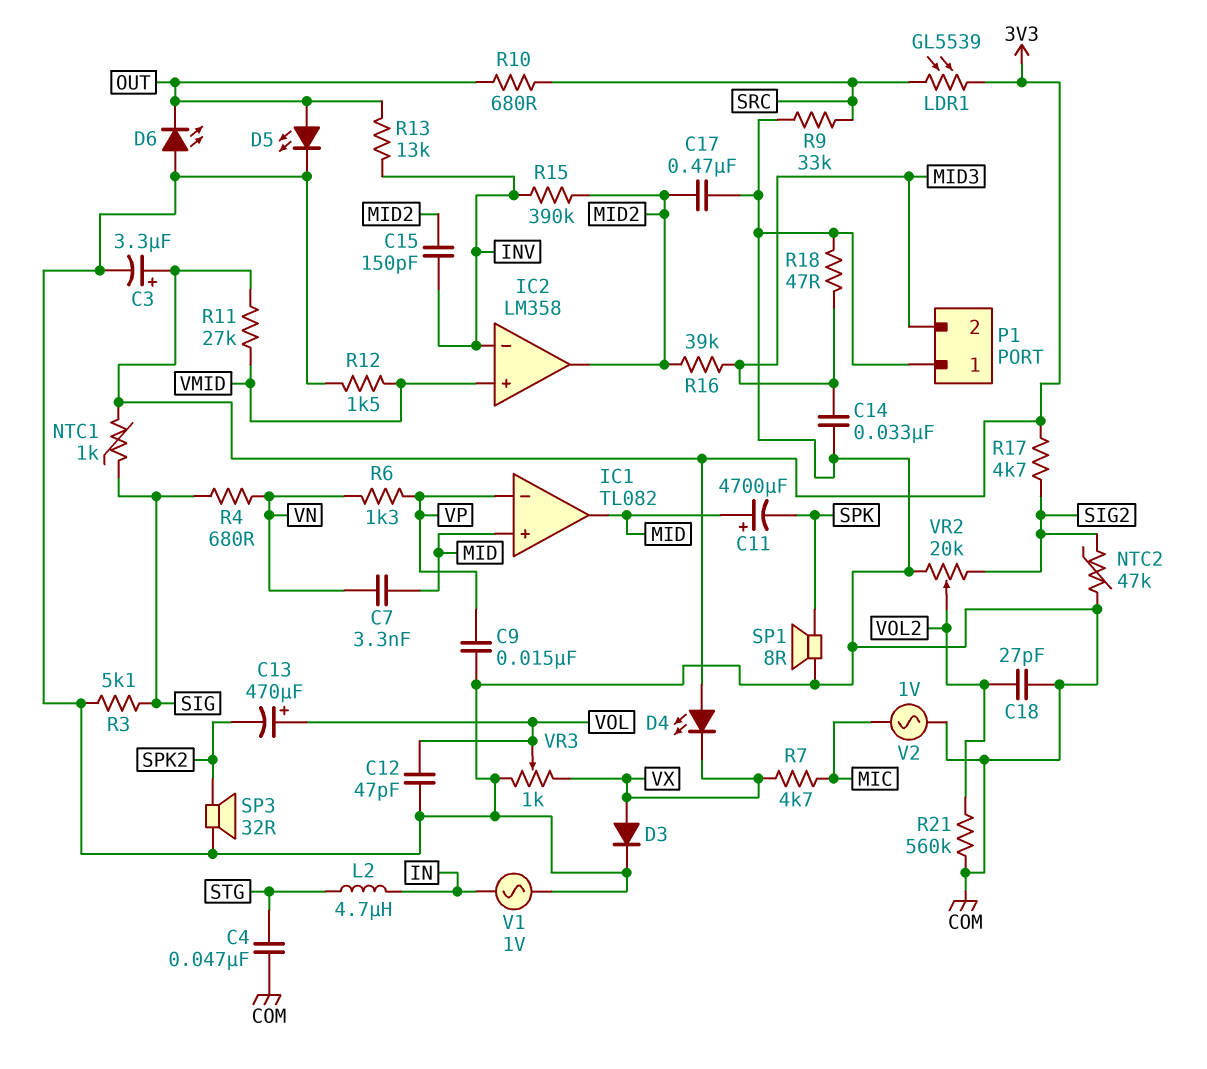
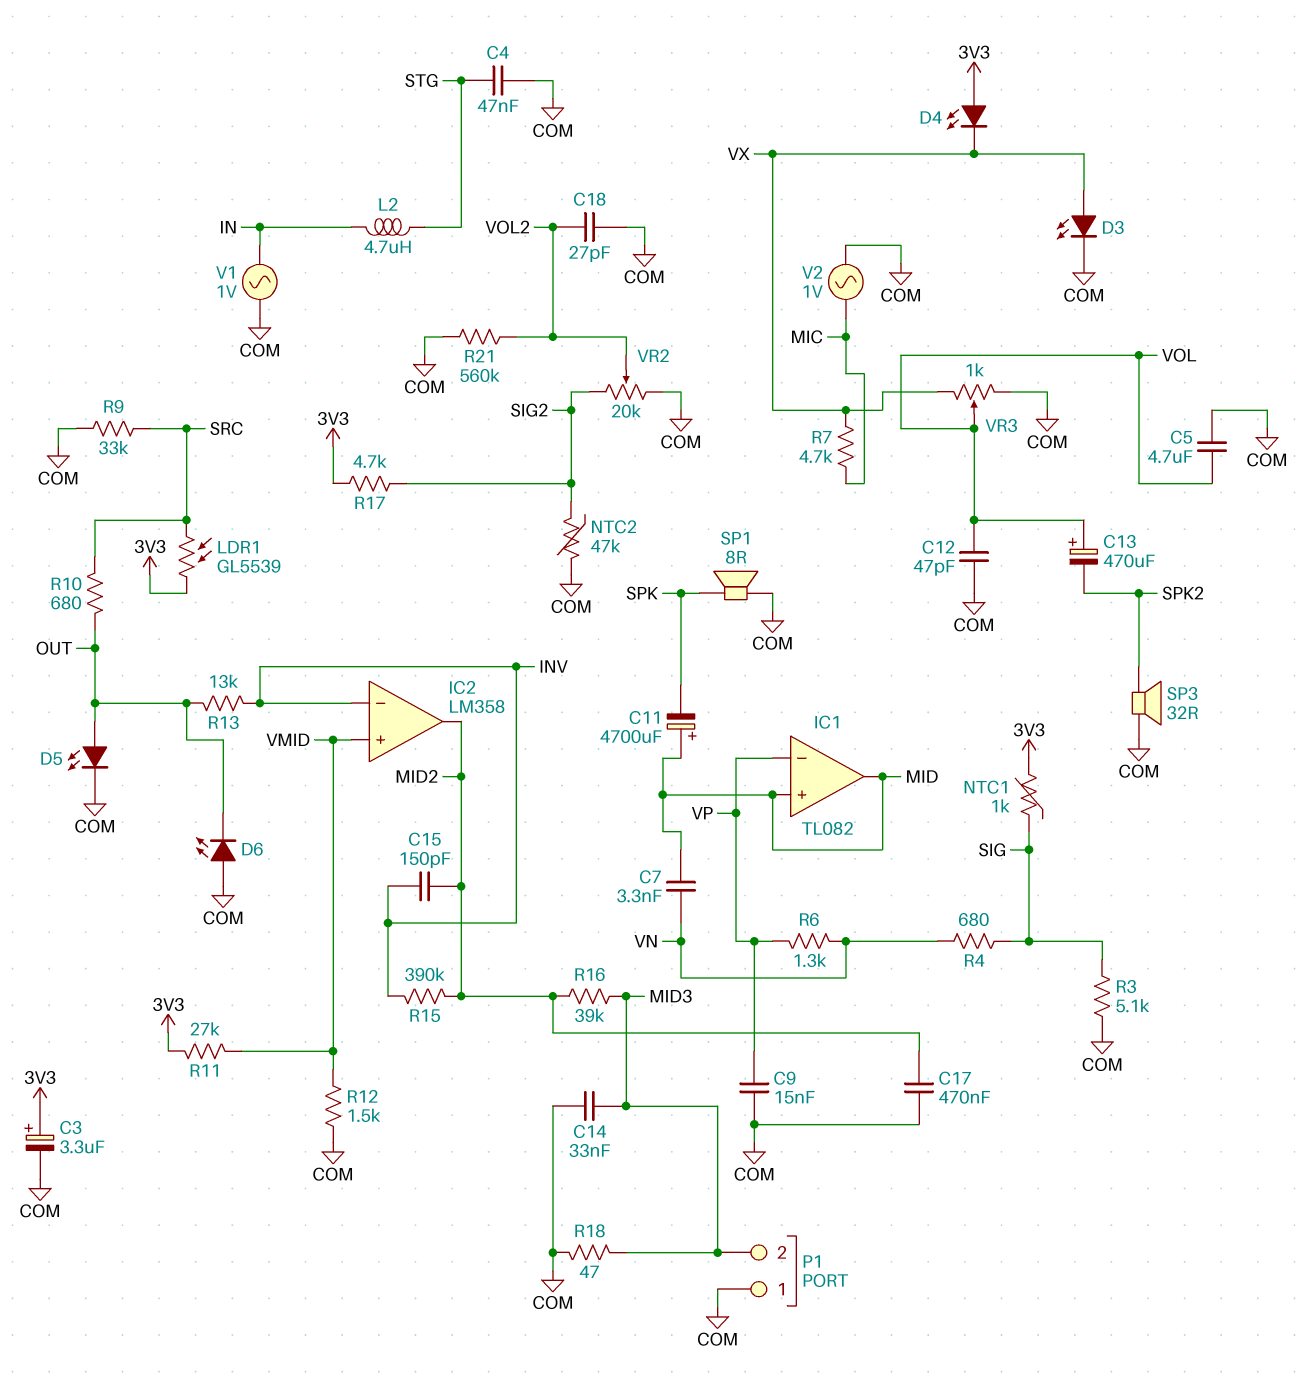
C5: none -> 4.7uF (COM, VOL)
D3: diode (A VX, K COM) -> LED (A VX, K COM)

